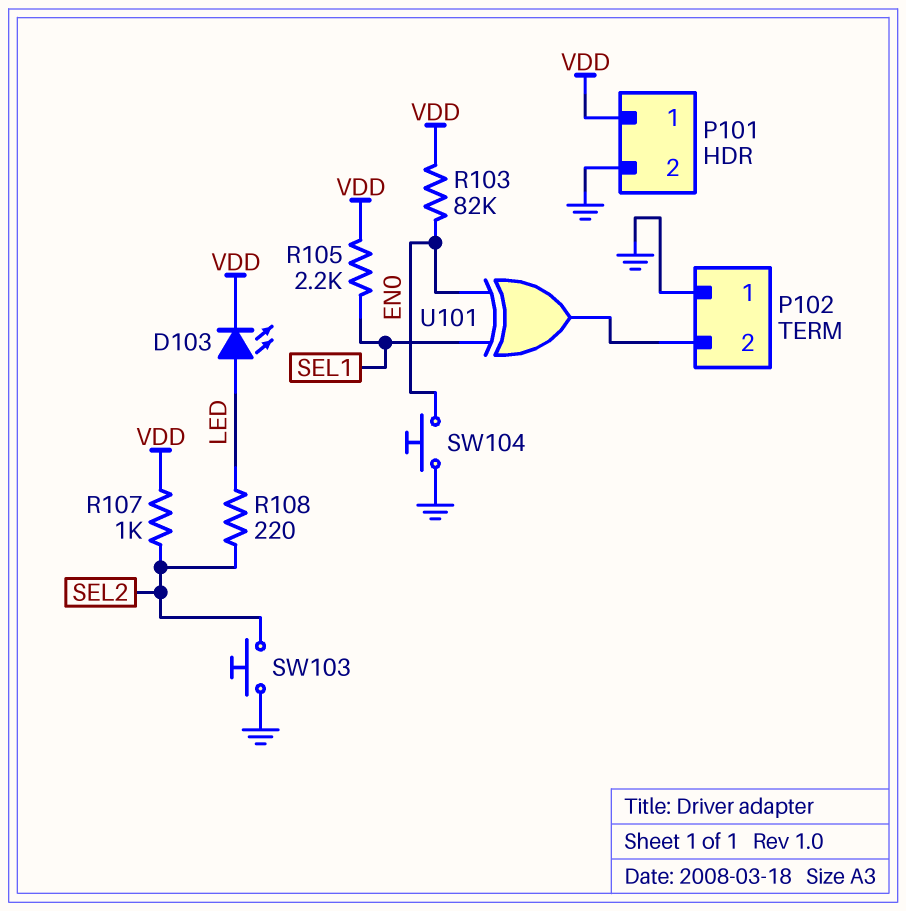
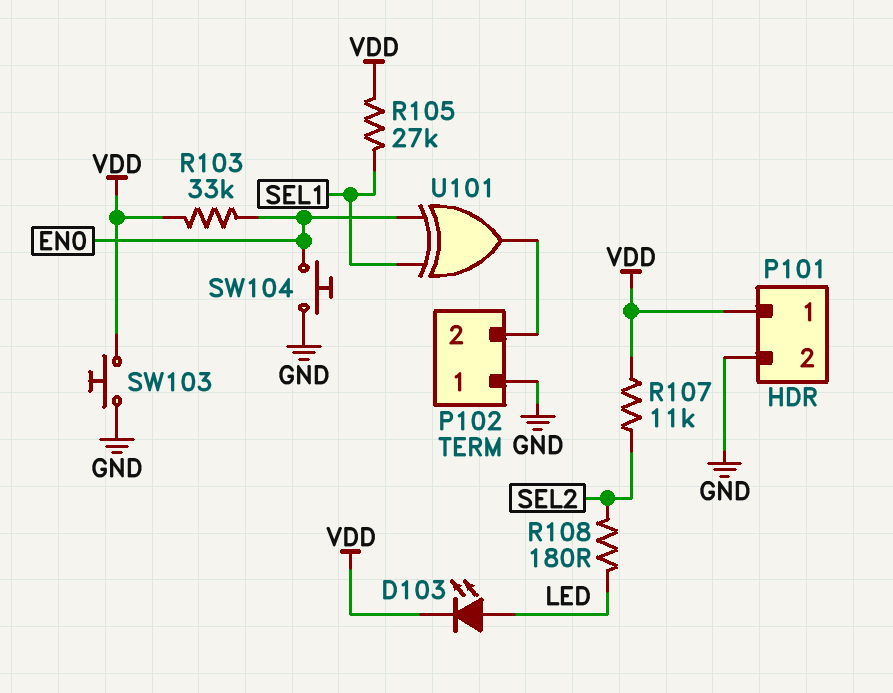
R103: 82k (EN0, VDD) -> 33k (EN0, VDD)
R105: 2.2k (SEL1, VDD) -> 27k (SEL1, VDD)
R107: 1k (SEL2, VDD) -> 11k (SEL2, VDD)
R108: 220 (LED, SEL2) -> 180 (LED, SEL2)
SW103: button (GND, SEL2) -> button (GND, VDD)

